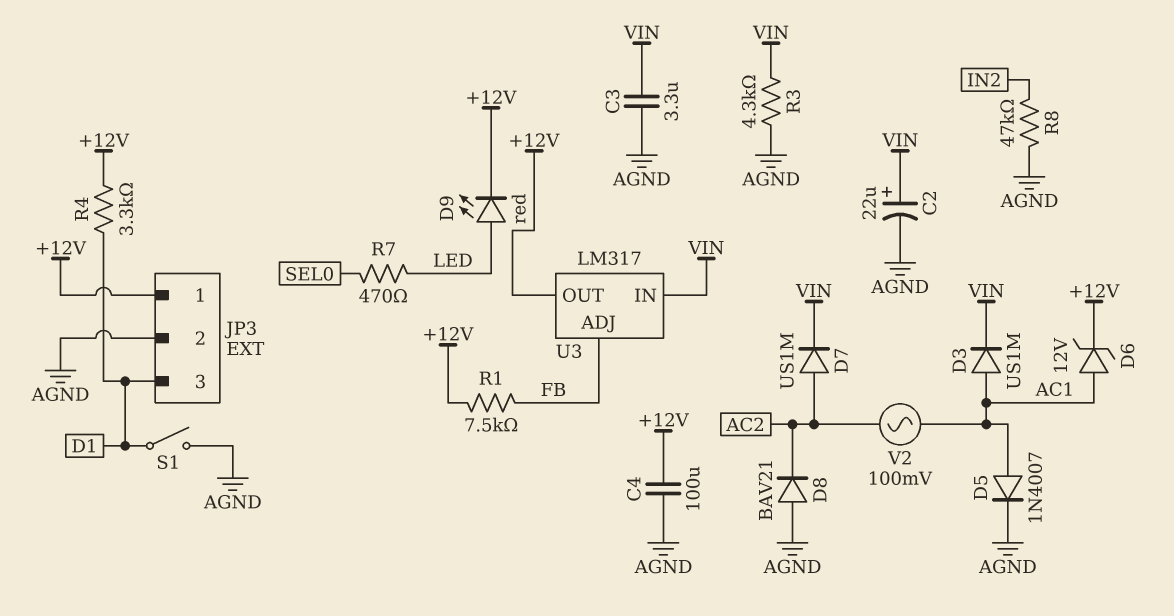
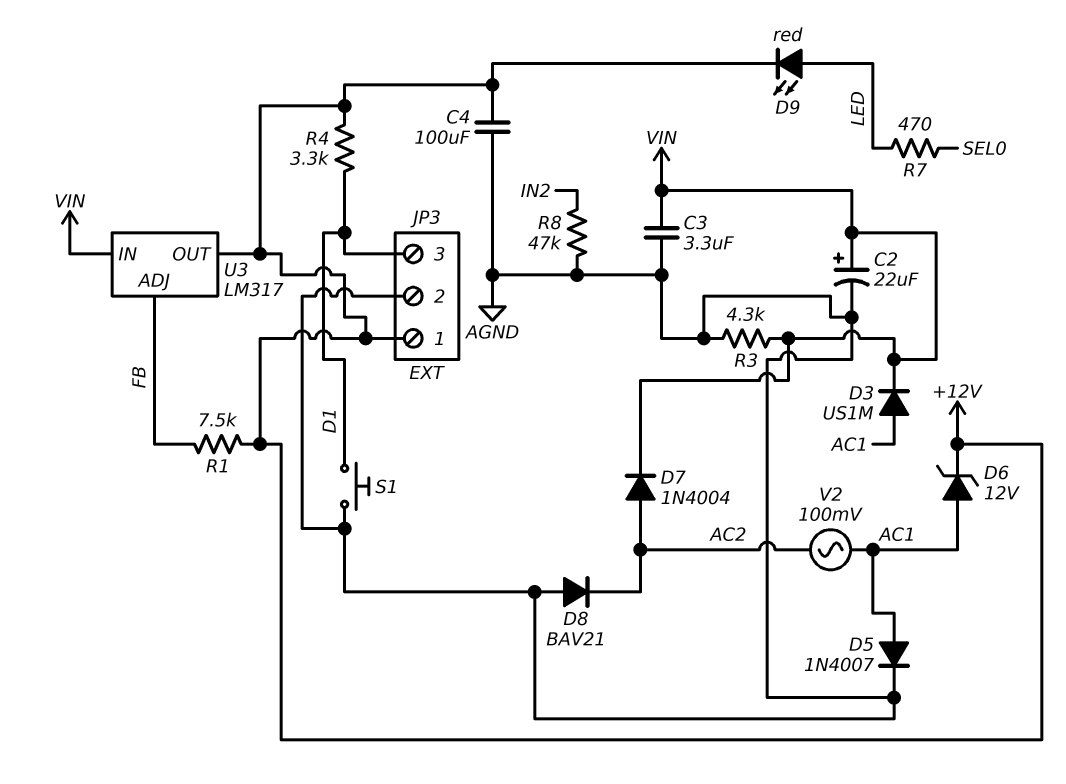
D7: diode US1M (A AC2, K VIN) -> diode 1N4004 (A AC2, K VIN)
S1: switch (AGND, D1) -> button (AGND, D1)

